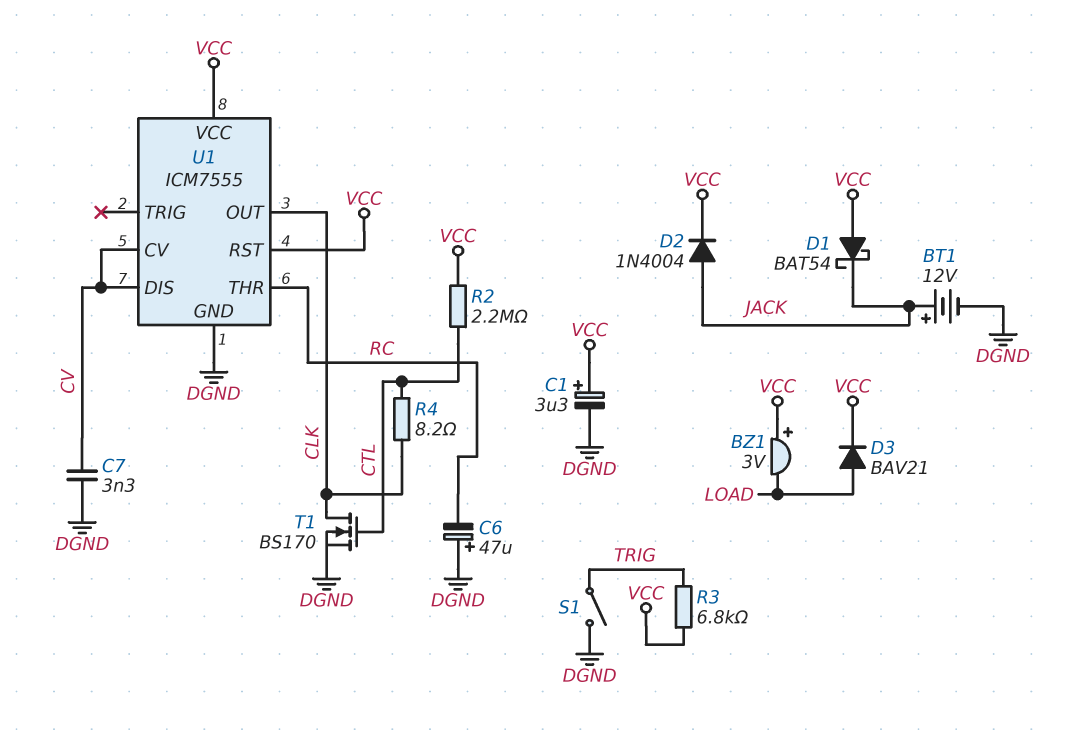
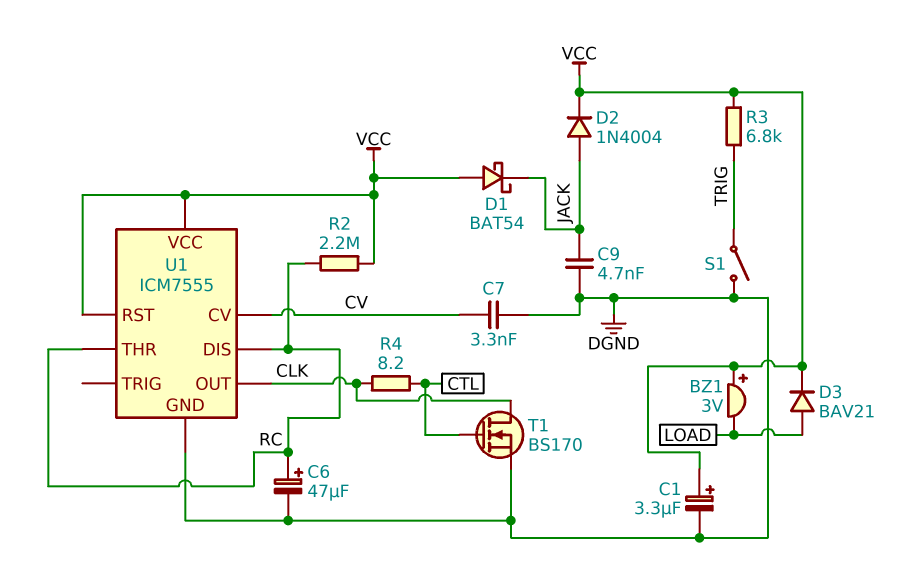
BT1: 12V (plus JACK, minus DGND) -> none
C6: 47uF (plus DGND, minus RC) -> 47uF (plus RC, minus DGND)
C9: none -> 4.7nF (DGND, JACK)
R2: 2.2M (CTL, VCC) -> 2.2M (RC, VCC)
U1 pin DIS: CV -> RC

